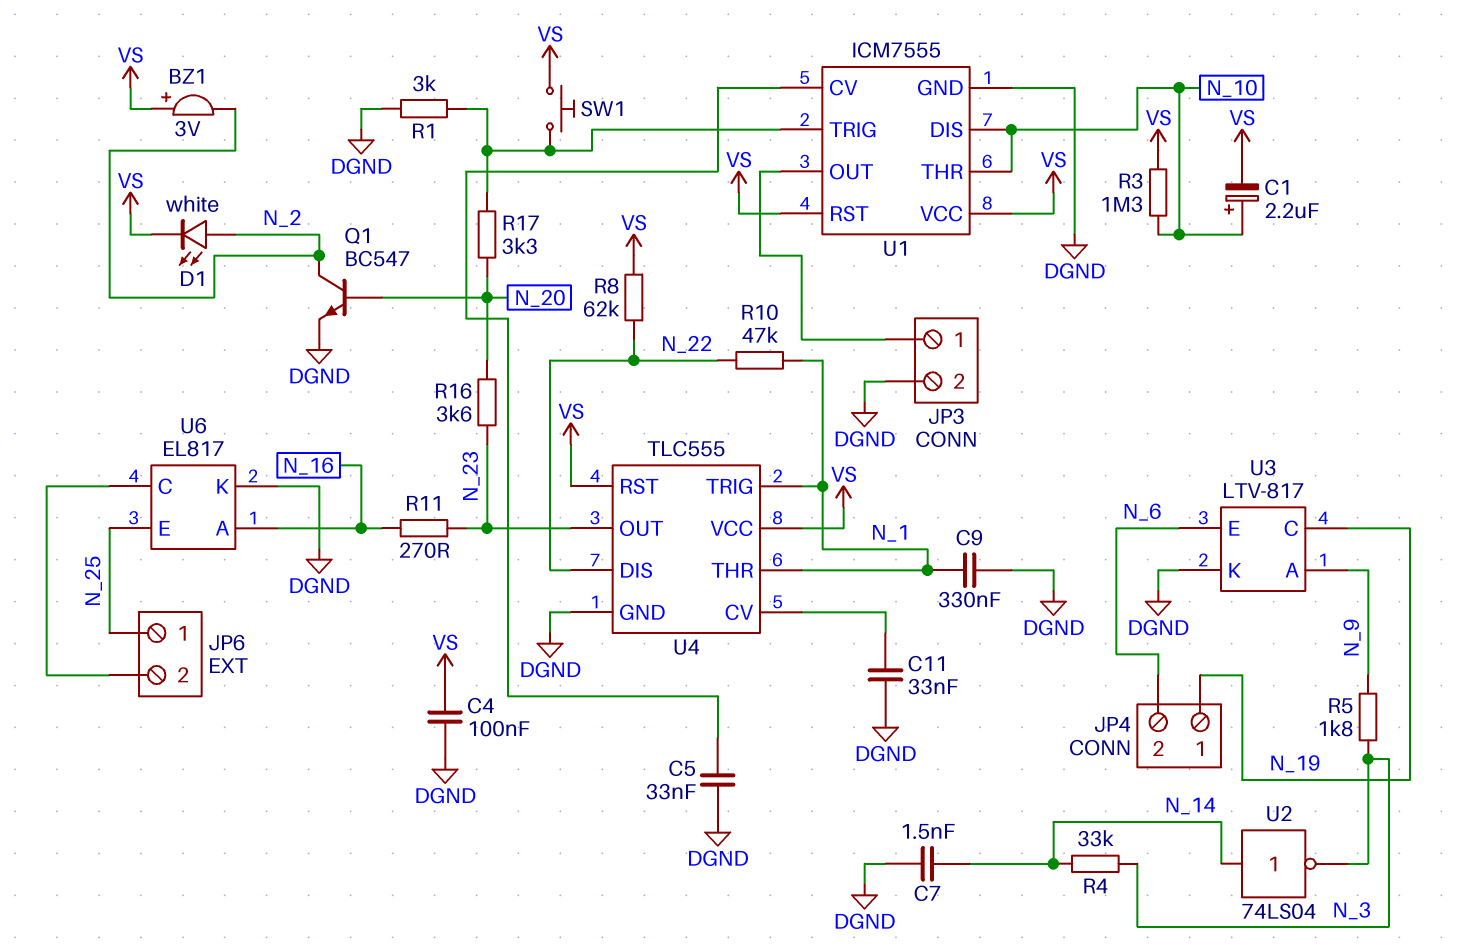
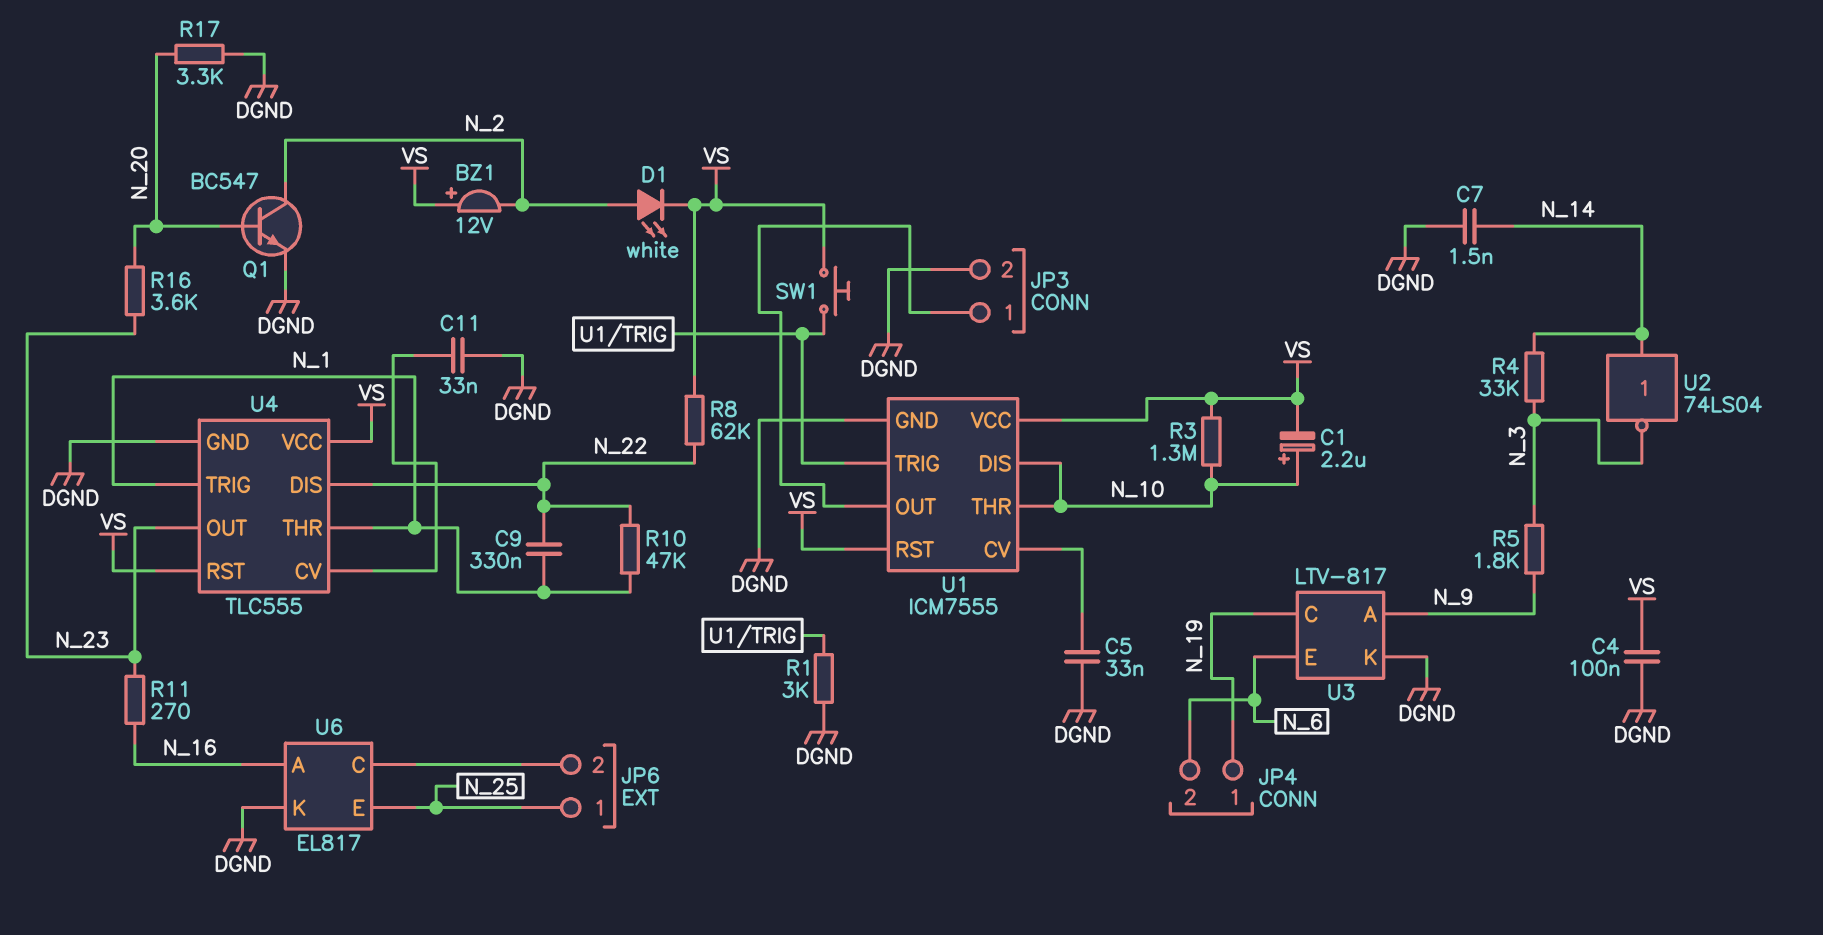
BZ1: buzzer 3V (plus VS, minus N_2) -> buzzer 12V (plus VS, minus N_2)
C9: 330nF (DGND, N_1) -> 330nF (N_1, N_22)
R17: 3.3k (N_20, U1/TRIG) -> 3.3k (DGND, N_20)

